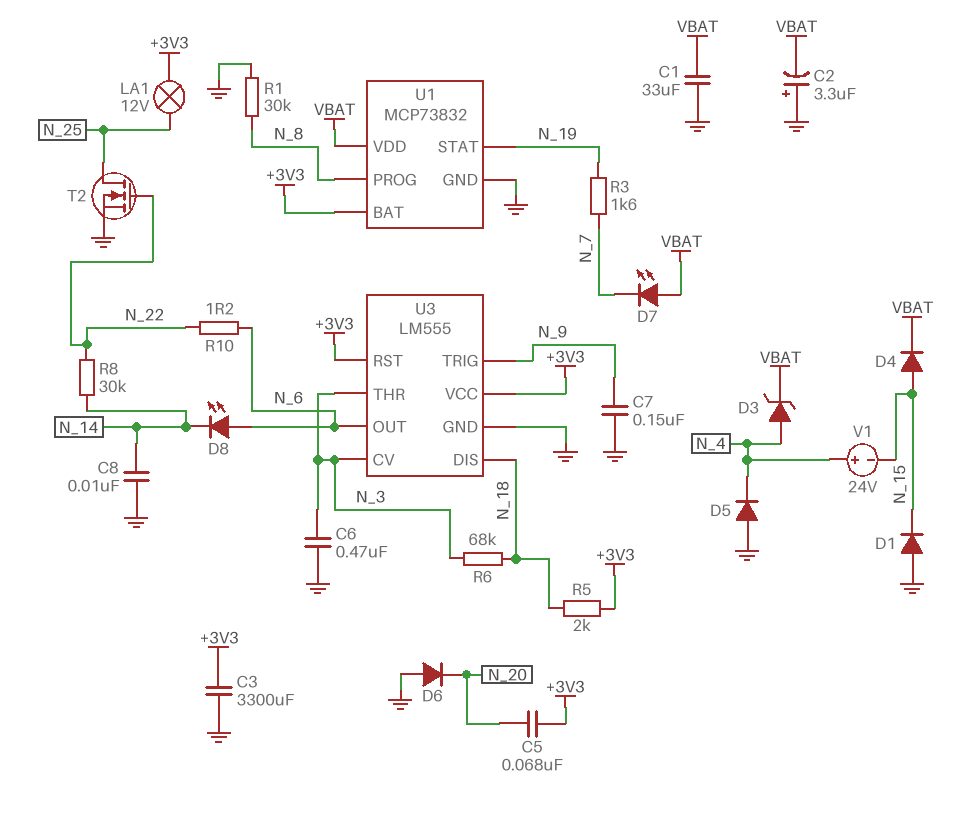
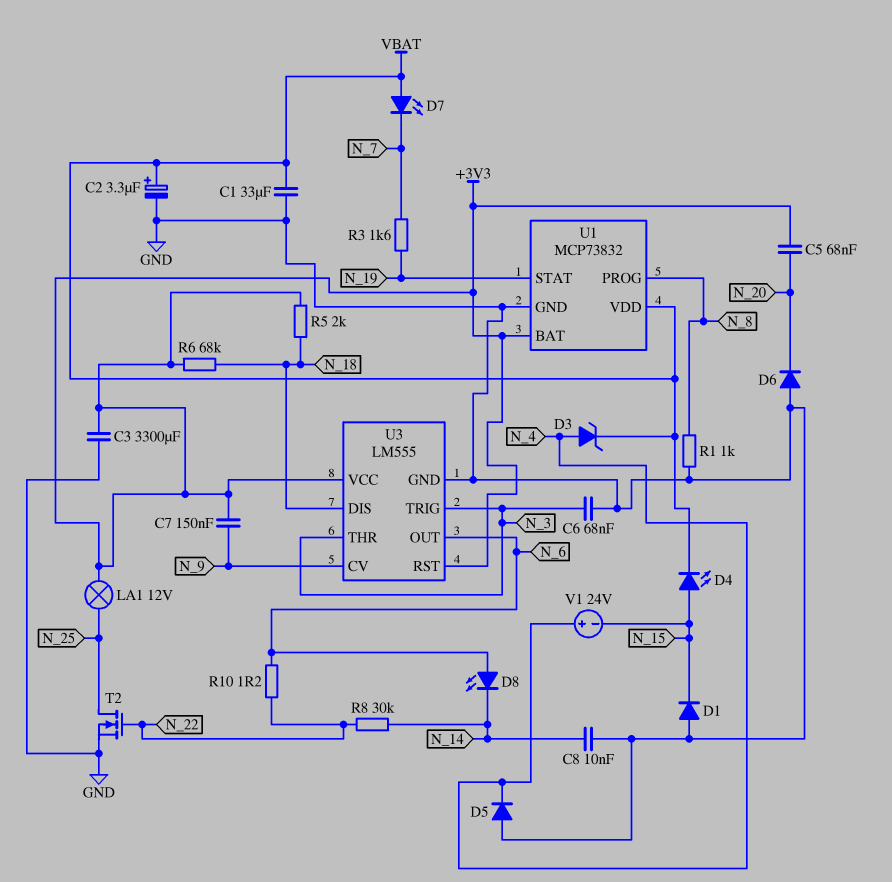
C2: 3.3uF (plus GND, minus VBAT) -> 3.3uF (plus VBAT, minus GND)
C6: 470nF (GND, N_3) -> 68nF (GND, N_3)
C7: 150nF (GND, N_9) -> 150nF (+3V3, N_9)
D4: diode (A N_15, K VBAT) -> LED (A N_15, K VBAT)
R1: 30k (GND, N_8) -> 1k (GND, N_8)
R6: 68k (N_3, N_18) -> 68k (+3V3, N_18)
U3 pin CV: N_3 -> N_9
U3 pin TRIG: N_9 -> N_3

